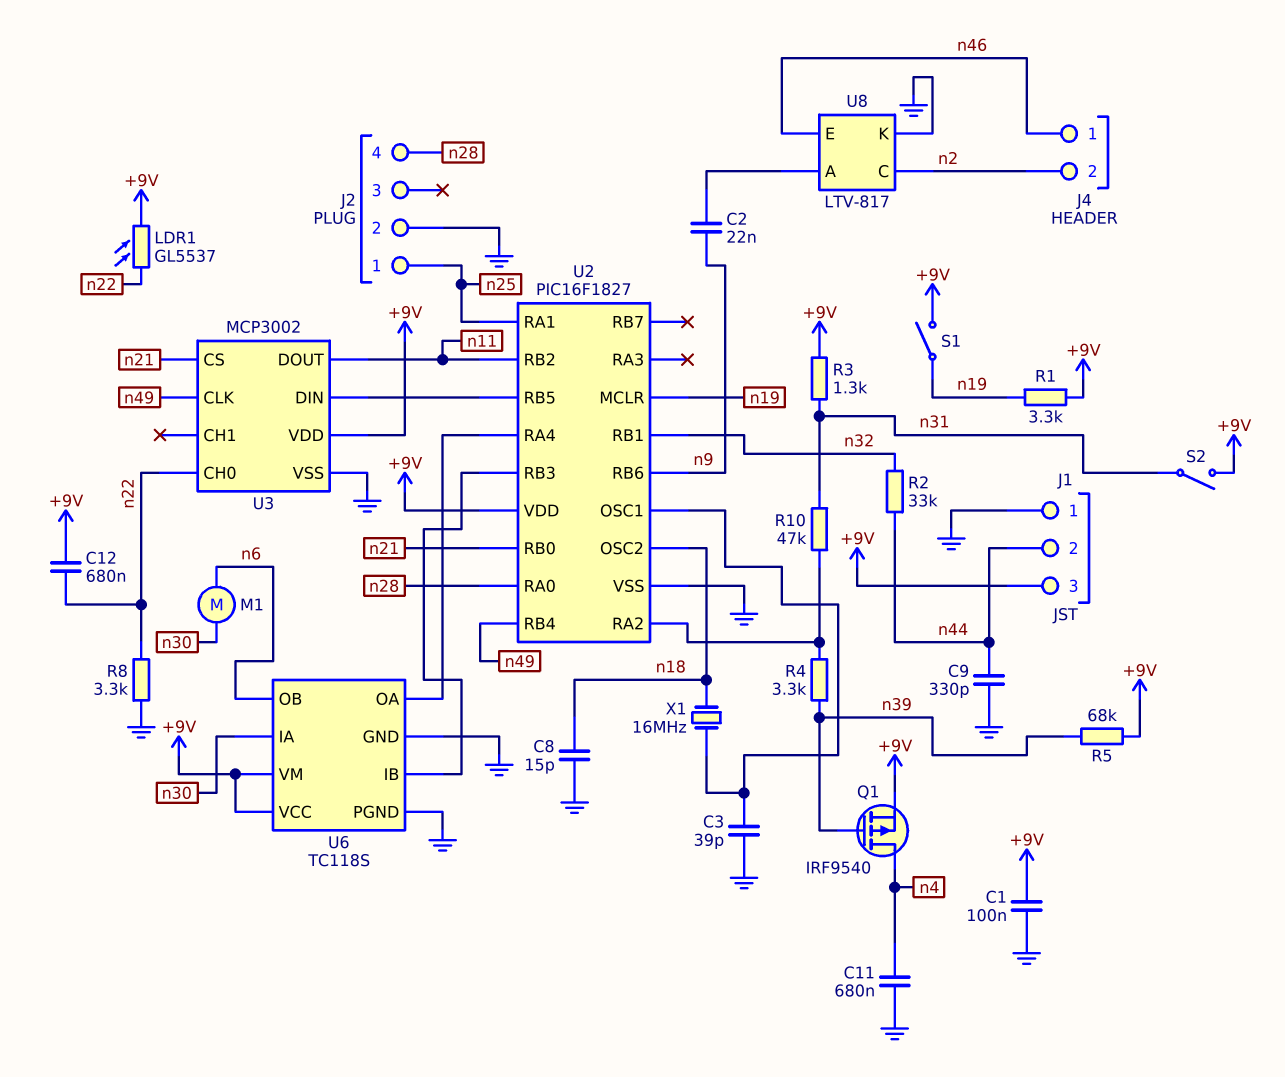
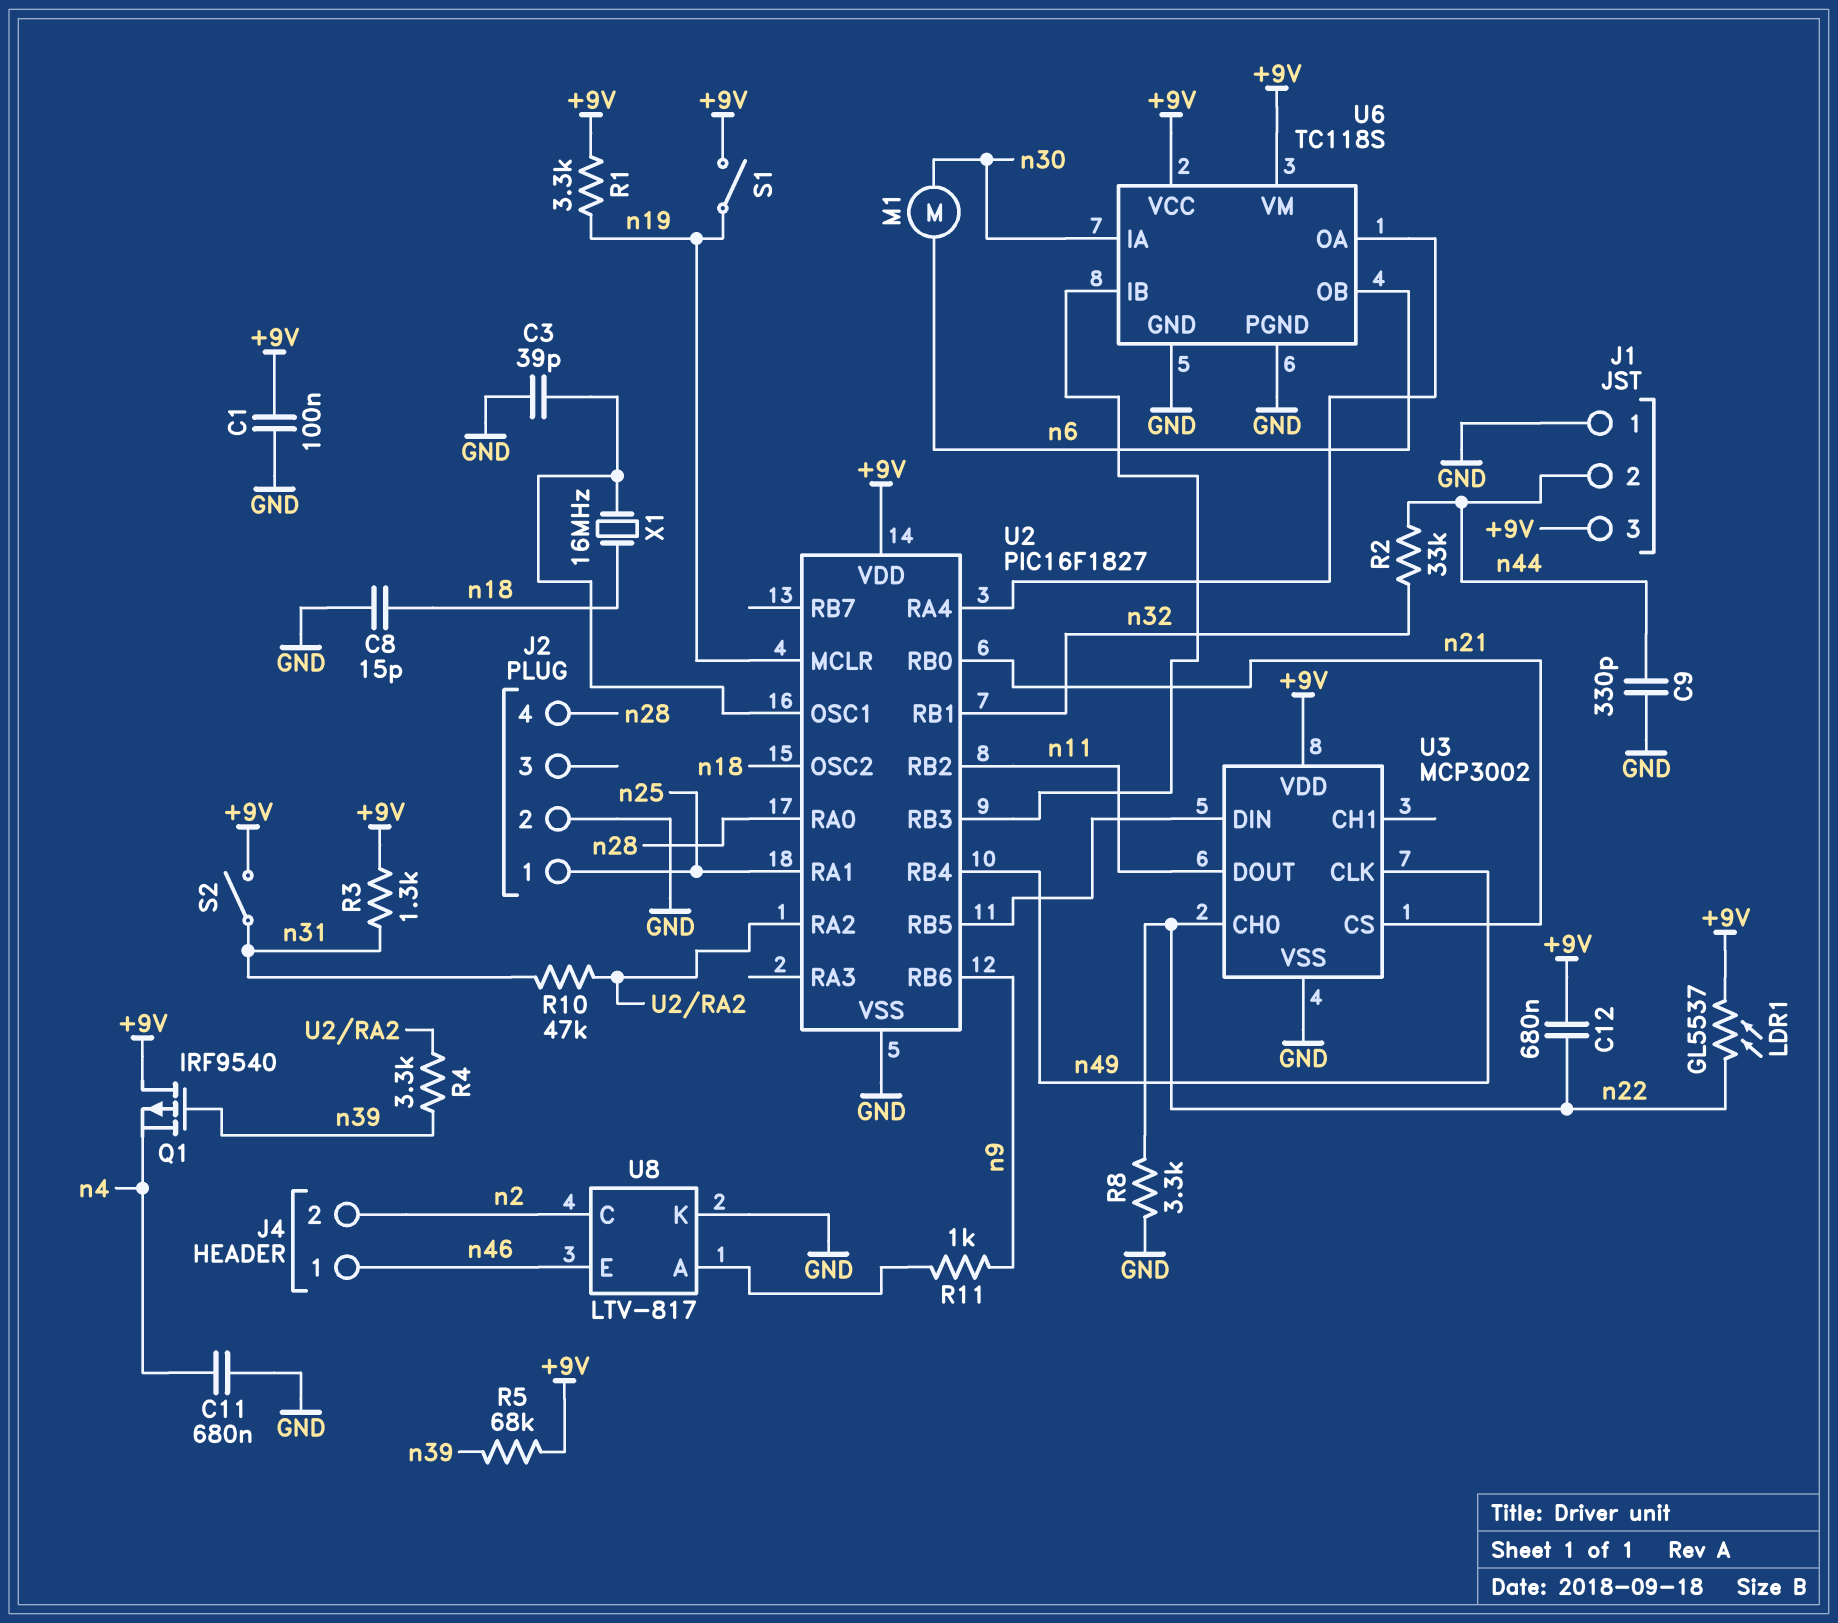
C2: 22nF (U8/A, n9) -> none
Q1: PMOS IRF9540 (G n39, D n4, S +9V) -> PMOS IRF9540 (G n39, D +9V, S n4)
R11: none -> 1k (U8/A, n9)

